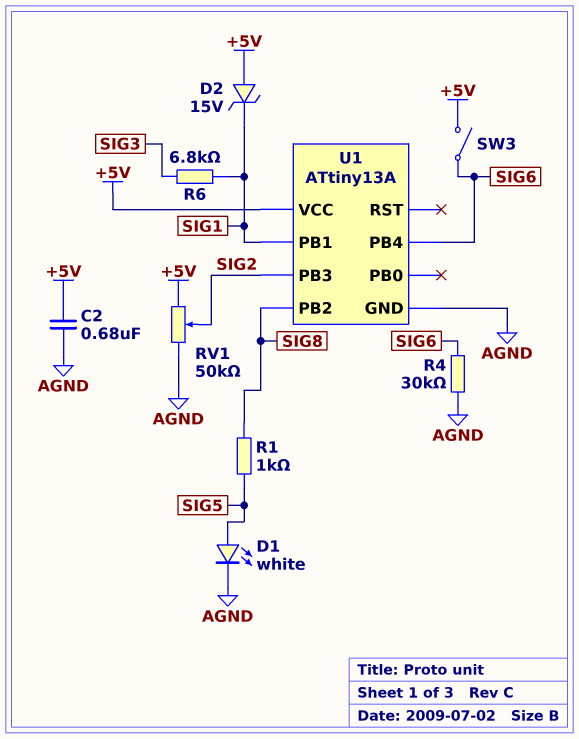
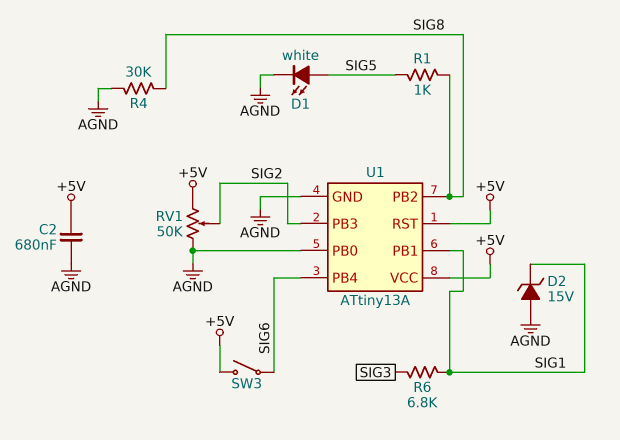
D2: zener 15V (A +5V, K SIG1) -> zener 15V (A AGND, K SIG1)
R4: 30k (AGND, SIG6) -> 30k (AGND, SIG8)
U1 pin PB0: none -> AGND
U1 pin RST: none -> +5V

